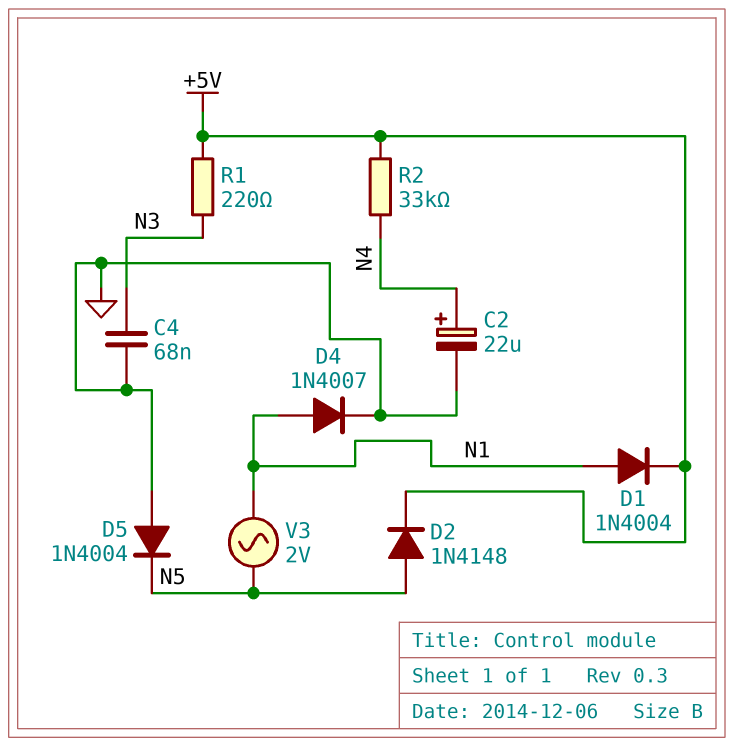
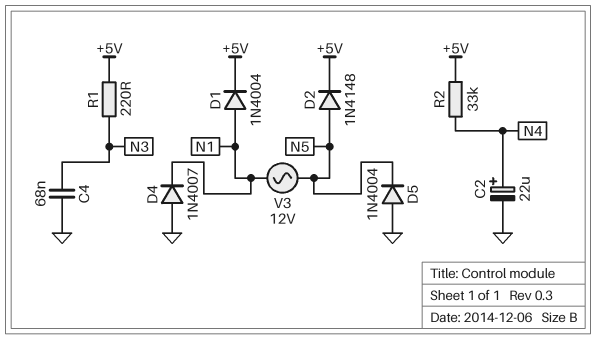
D4: diode 1N4007 (A N1, K GND) -> diode 1N4007 (A GND, K N1)
V3: AC 2V (N1, N5) -> AC 12V (N1, N5)

